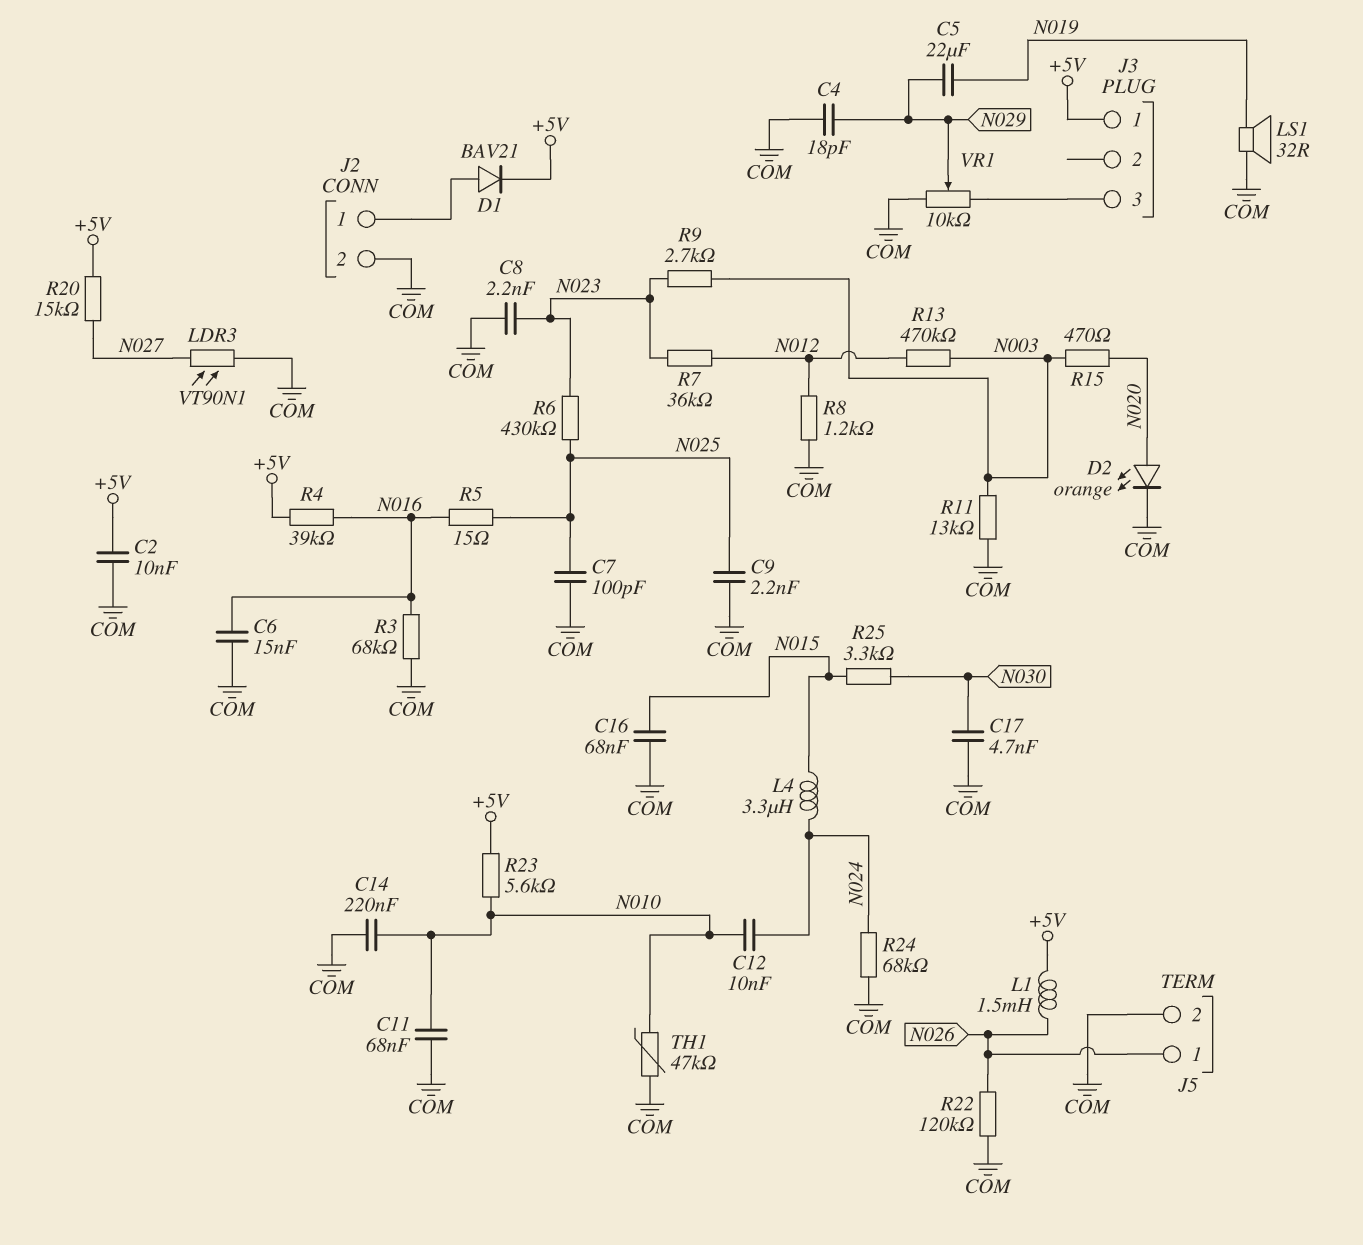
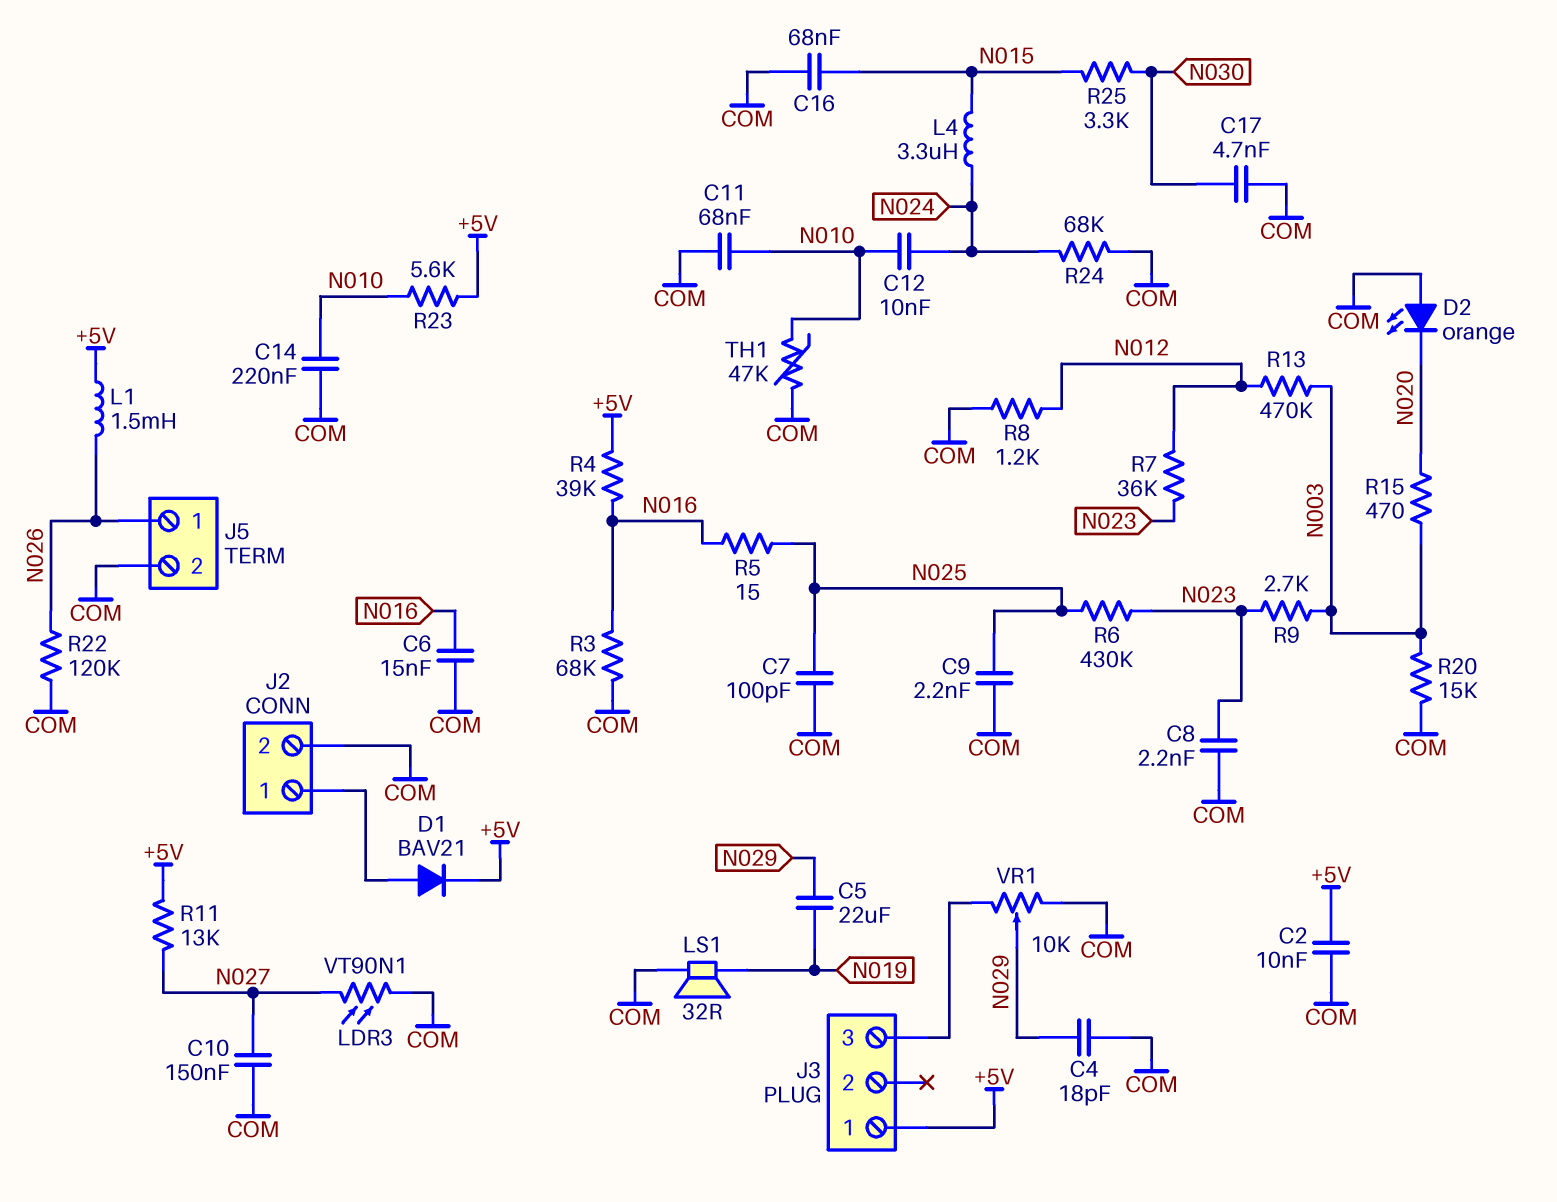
C10: none -> 150nF (COM, N027)
D2: LED orange (A N020, K COM) -> LED orange (A COM, K N020)
R11: 13k (COM, N003) -> 13k (+5V, N027)
R20: 15k (+5V, N027) -> 15k (COM, N003)

